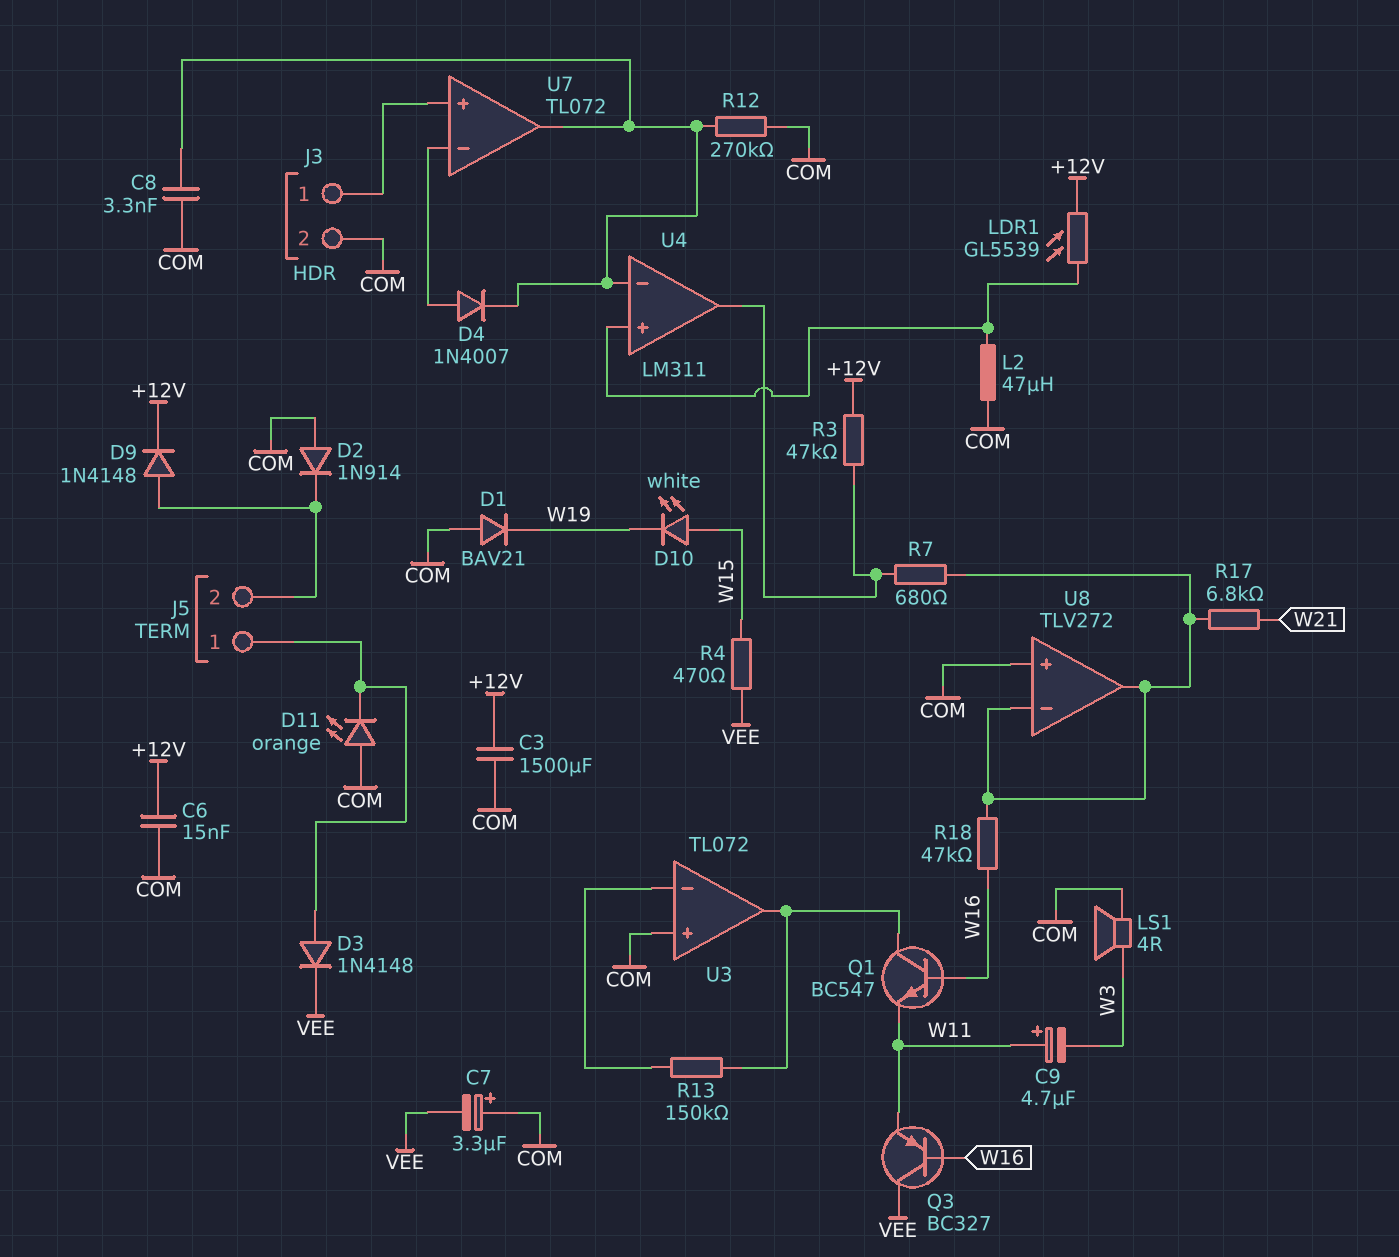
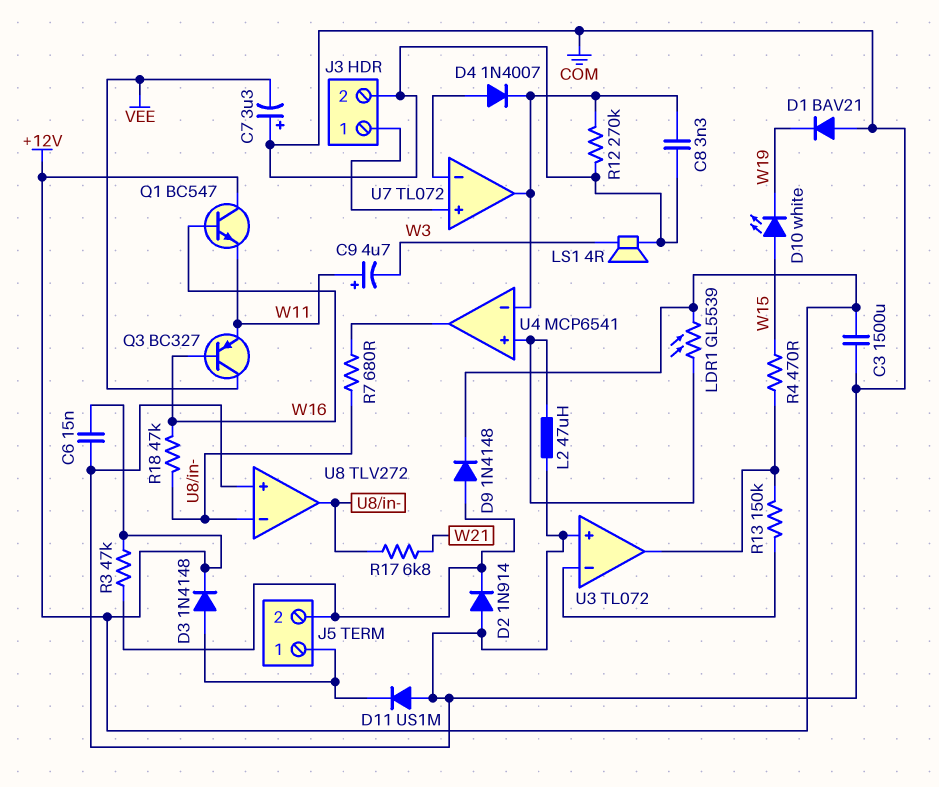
D3: diode 1N4148 (A J5/1, K VEE) -> diode 1N4148 (A J5/1, K +12V)
D11: LED orange (A COM, K J5/1) -> diode US1M (A COM, K J5/1)
Q1: NPN BC547 (B W16, C U3/out, E W11) -> NPN BC547 (B W16, C +12V, E W11)
R3: 47k (+12V, U4/out) -> 47k (+12V, J5/2)
R4: 470 (VEE, W15) -> 470 (U3/out, W15)
U4: LM311 -> MCP6541

